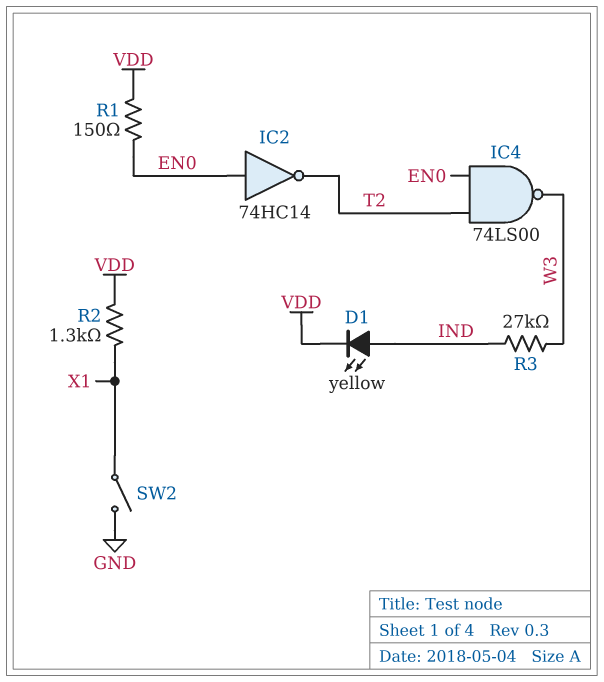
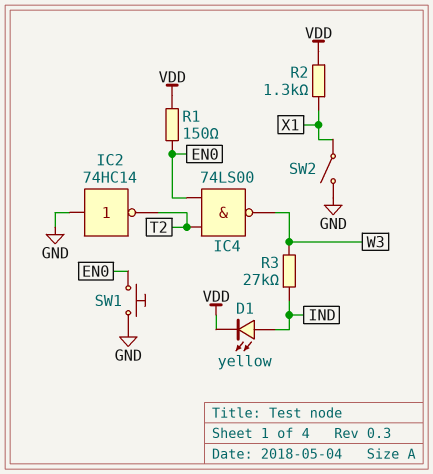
IC2: NOT 74HC14 (in EN0, out T2) -> NOT 74HC14 (in GND, out T2)
SW1: none -> button (EN0, GND)

